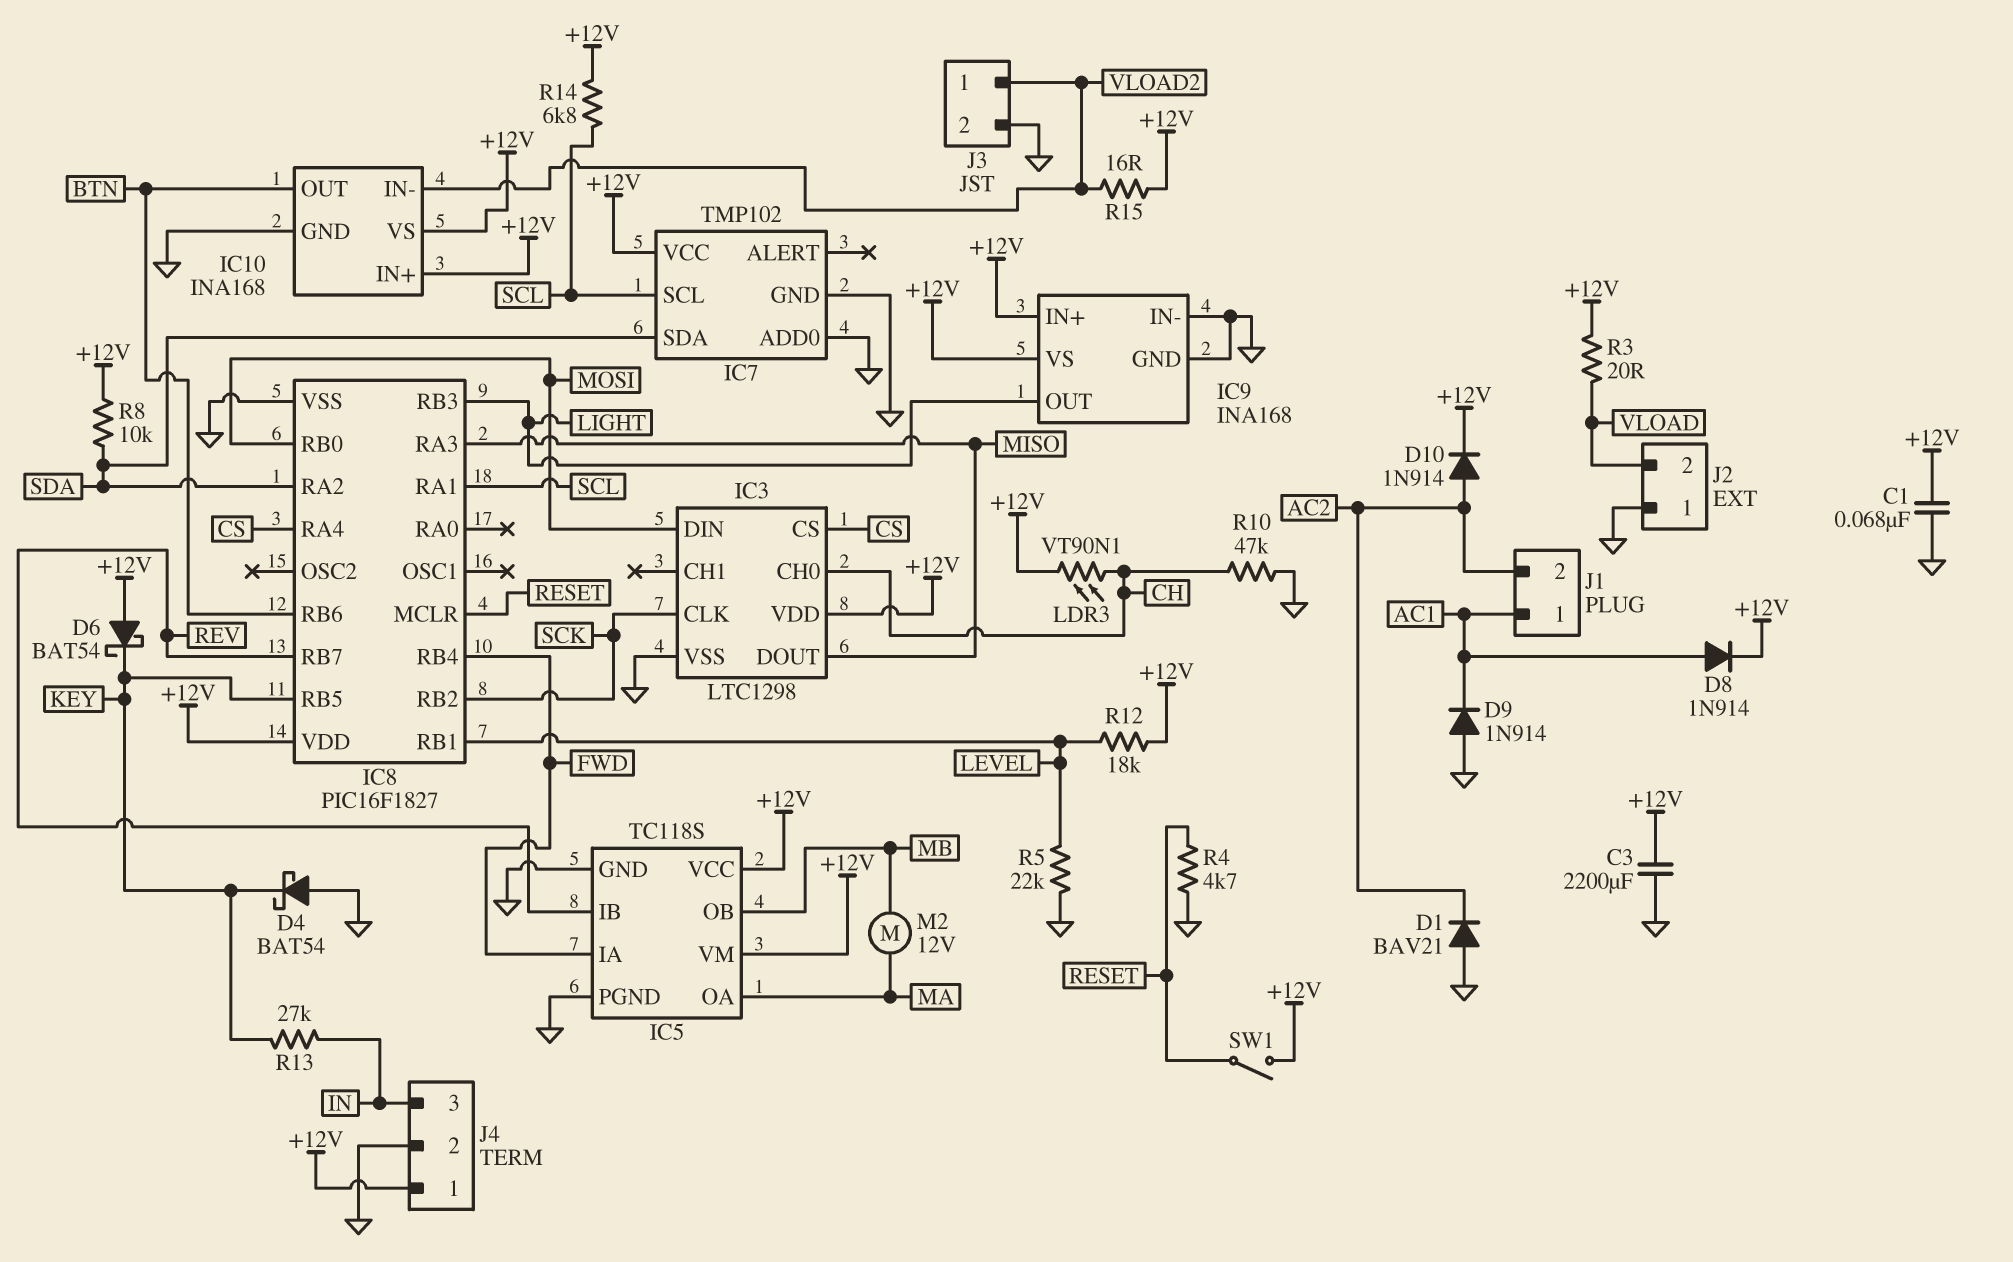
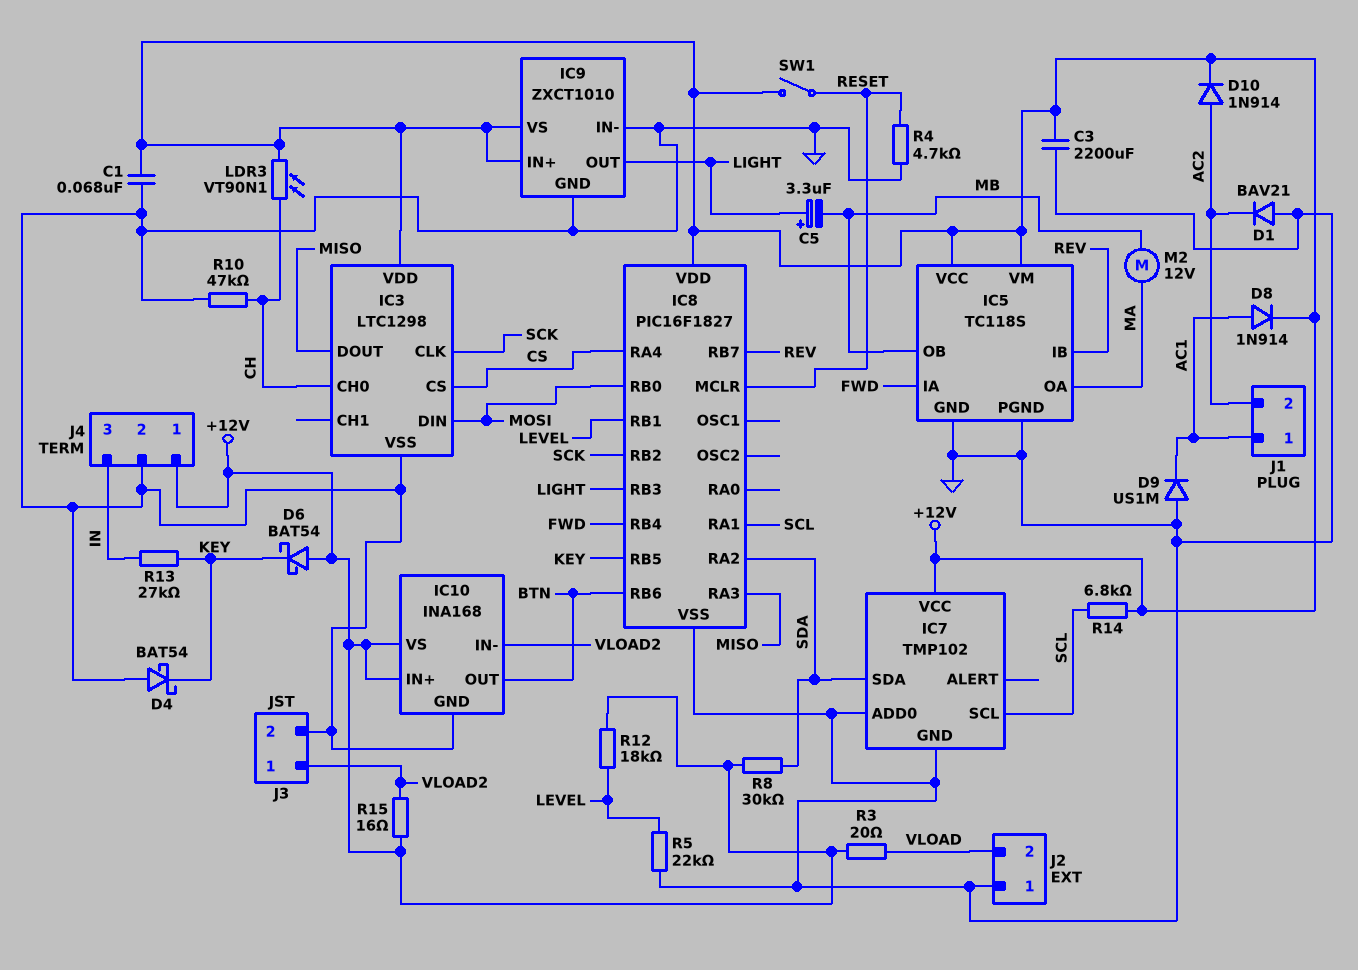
C5: none -> 3.3uF (plus LIGHT, minus MB)
D9: diode 1N914 (A GND, K AC1) -> diode US1M (A GND, K AC1)
IC9: INA168 -> ZXCT1010
R8: 10k (+12V, SDA) -> 30k (+12V, SDA)

